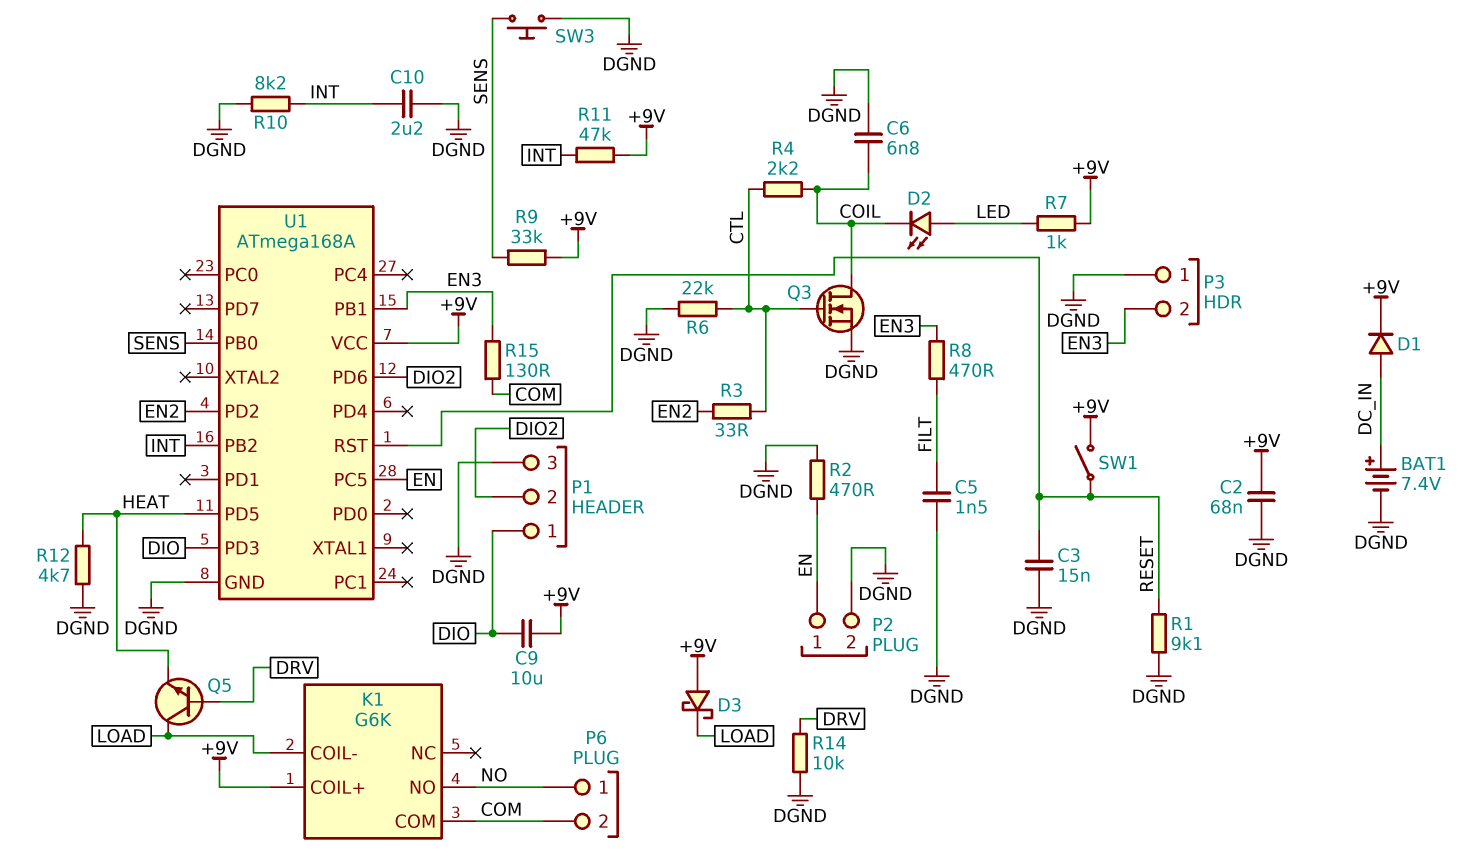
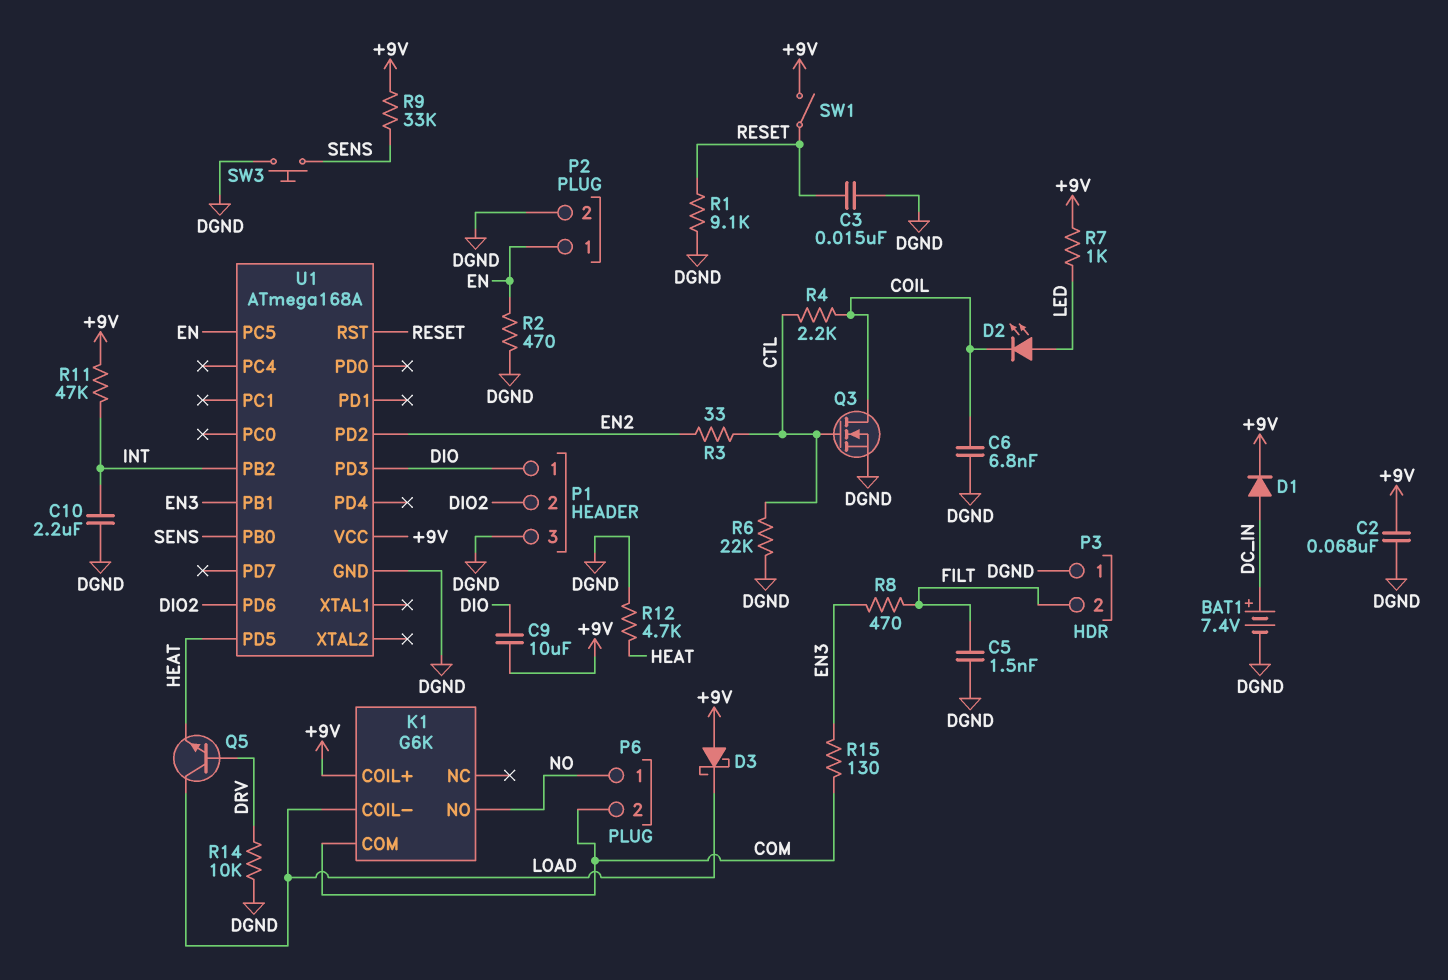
P3 pin 2: EN3 -> FILT
R10: 8.2k (DGND, INT) -> none

